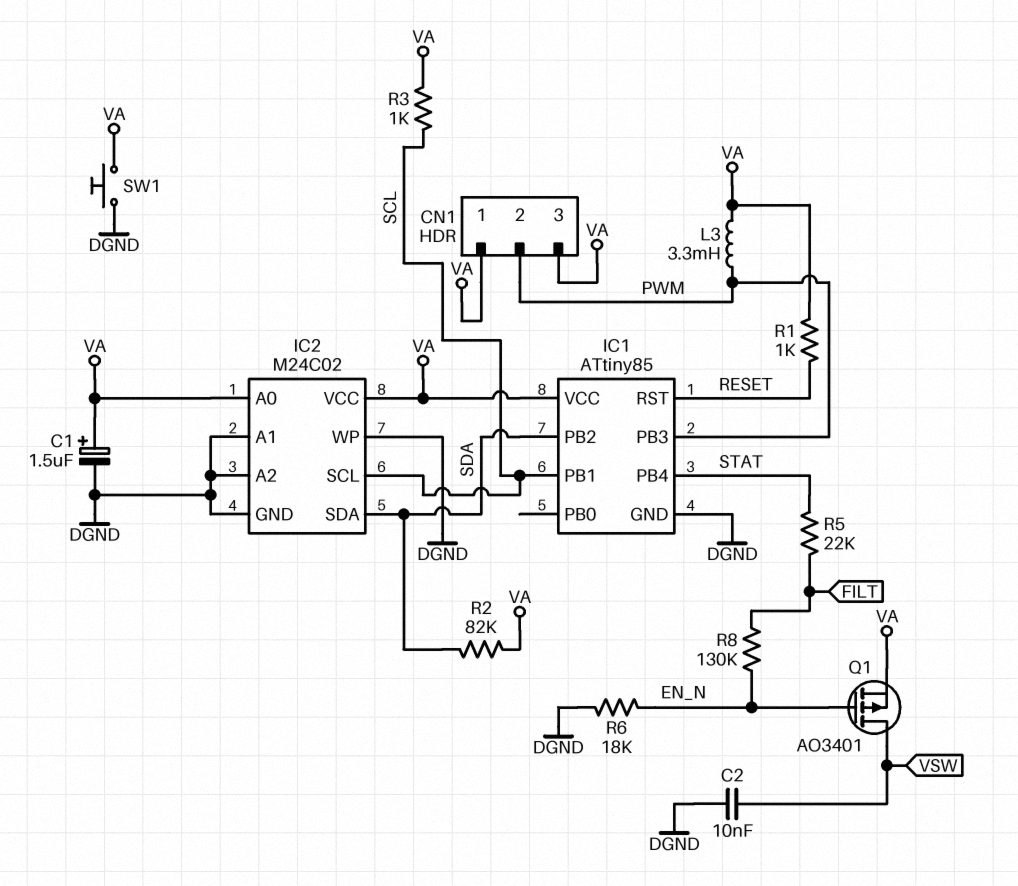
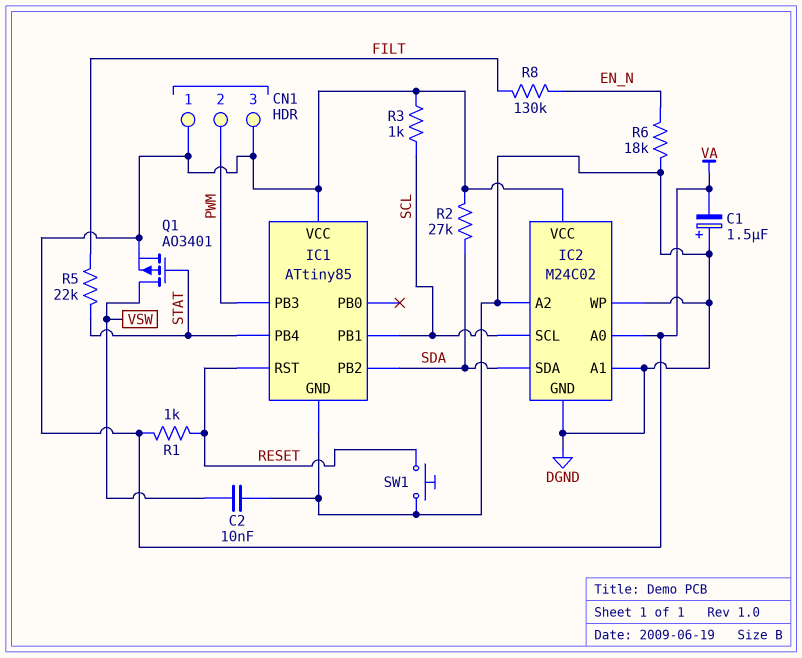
C1: 1.5uF (plus VA, minus DGND) -> 1.5uF (plus DGND, minus VA)
L3: 3.3mH (PWM, VA) -> none
Q1: PMOS AO3401 (G EN_N, D VSW, S VA) -> PMOS AO3401 (G STAT, D VSW, S VA)
R2: 82k (SDA, VA) -> 27k (SDA, VA)
SW1: button (DGND, VA) -> button (DGND, RESET)

